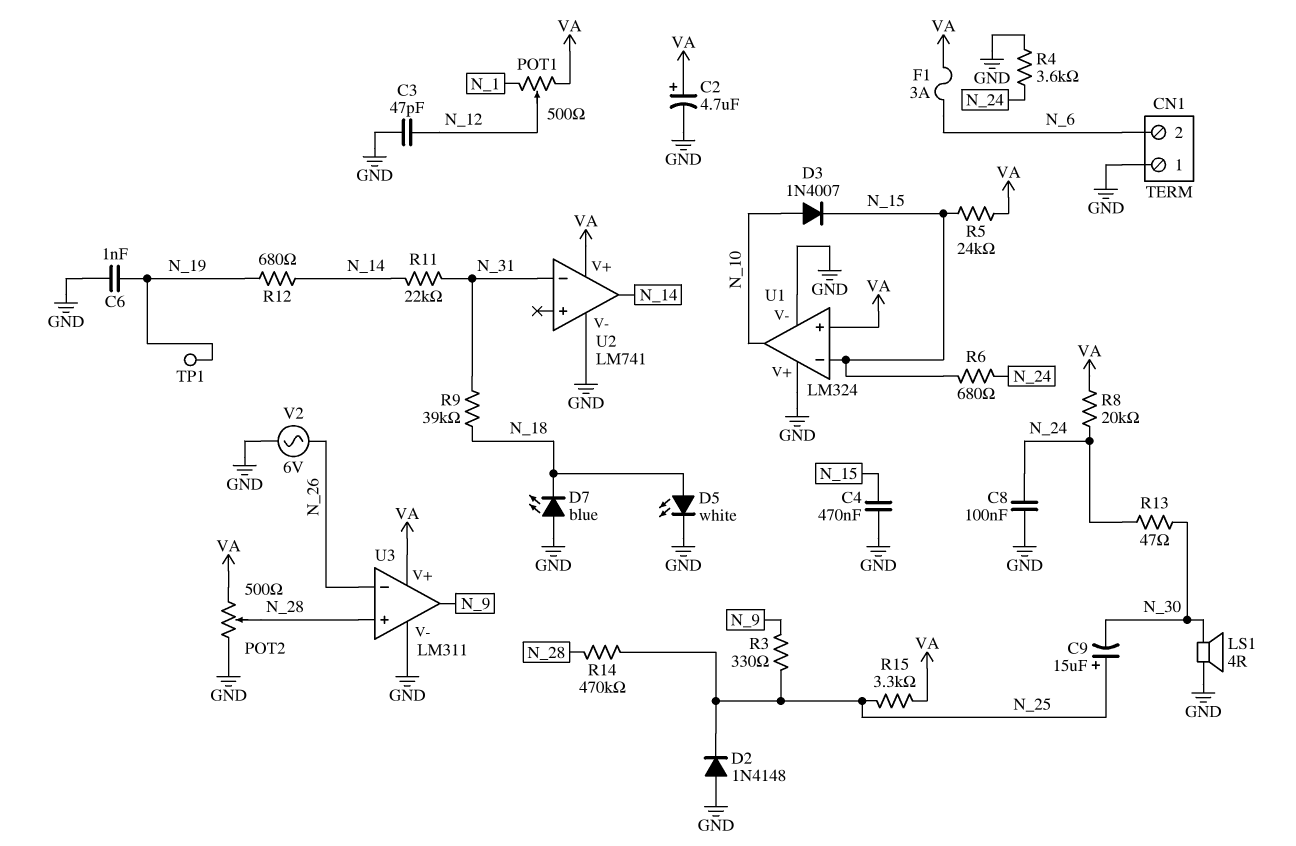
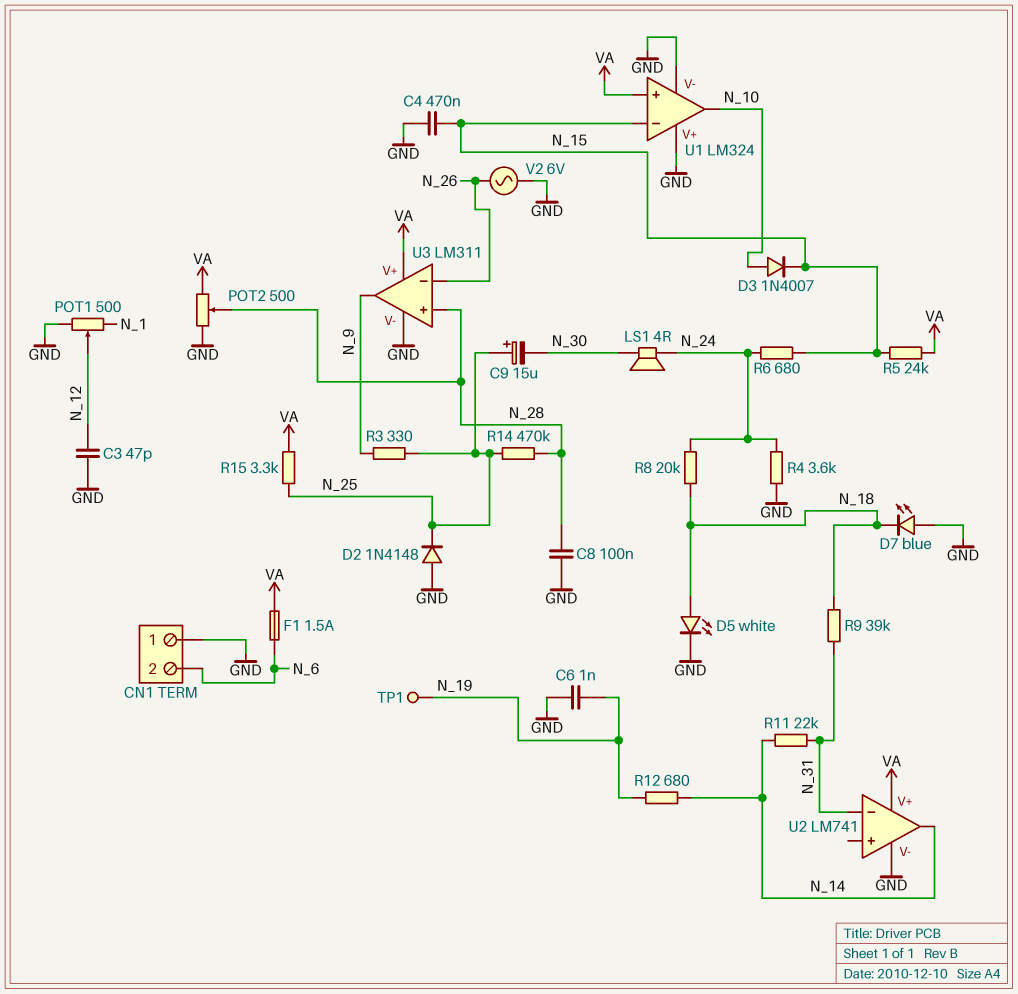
C2: 4.7uF (plus VA, minus GND) -> none
C8: 100nF (GND, N_24) -> 100nF (GND, N_28)
F1: 3A (N_6, VA) -> 1.5A (N_6, VA)
LS1: speaker 4R (GND, N_30) -> speaker 4R (N_24, N_30)
POT1: 500 (N_1, VA, wiper N_12) -> 500 (GND, N_1, wiper N_12)
R8: 20k (N_24, VA) -> 20k (N_18, N_24)
R13: 47 (N_24, N_30) -> none

